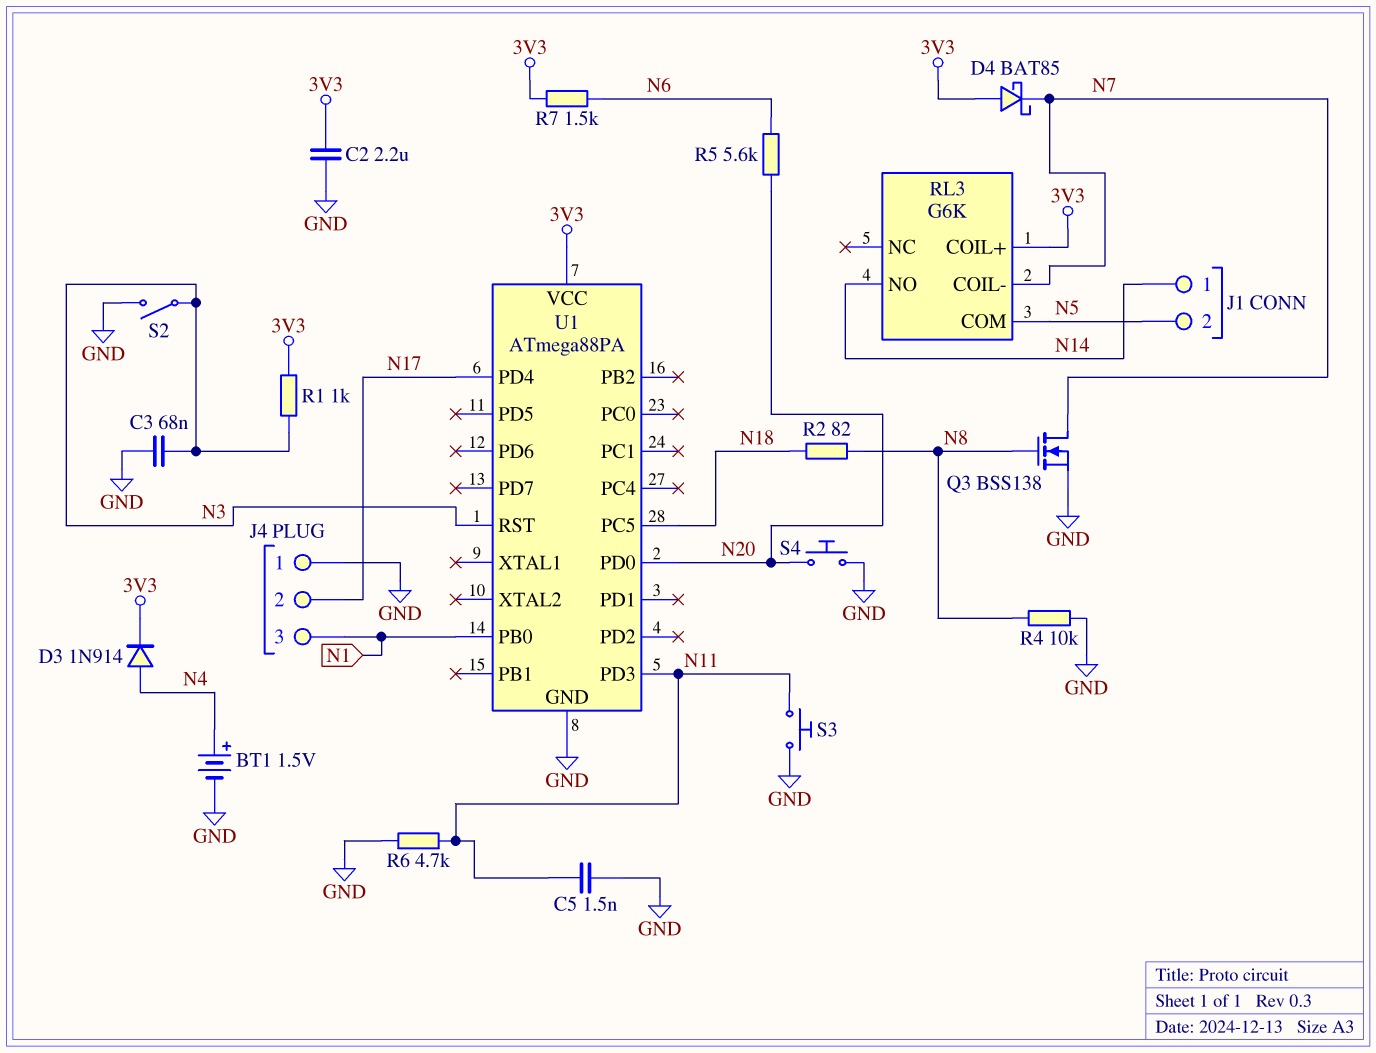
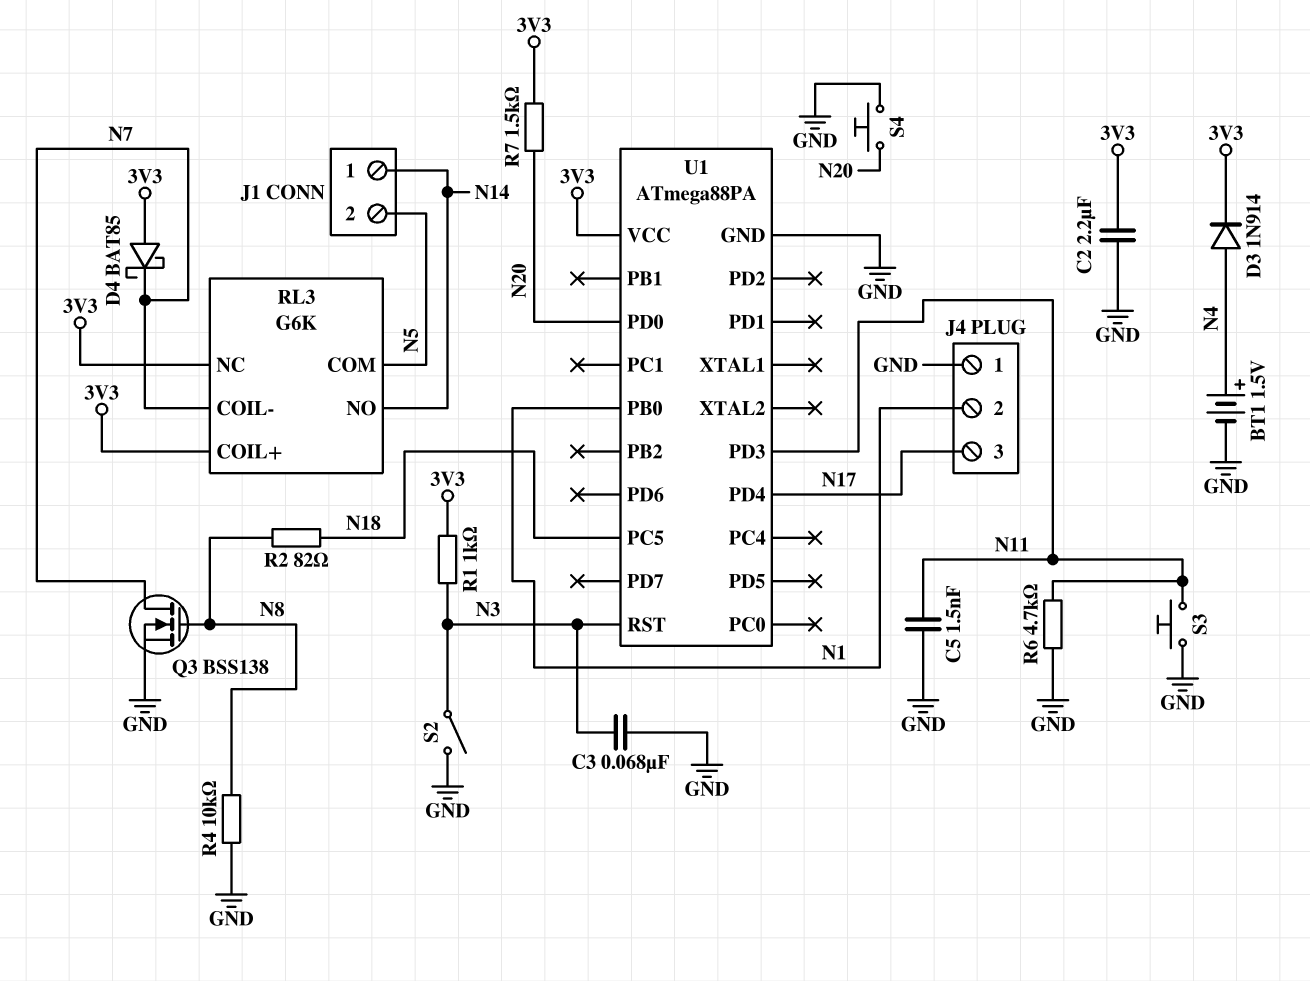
J4 pin 2: N17 -> N1
J4 pin 3: N1 -> N17
R5: 5.6k (N6, N20) -> none
R7: 1.5k (3V3, N6) -> 1.5k (3V3, N20)
RL3 pin NC: none -> 3V3

